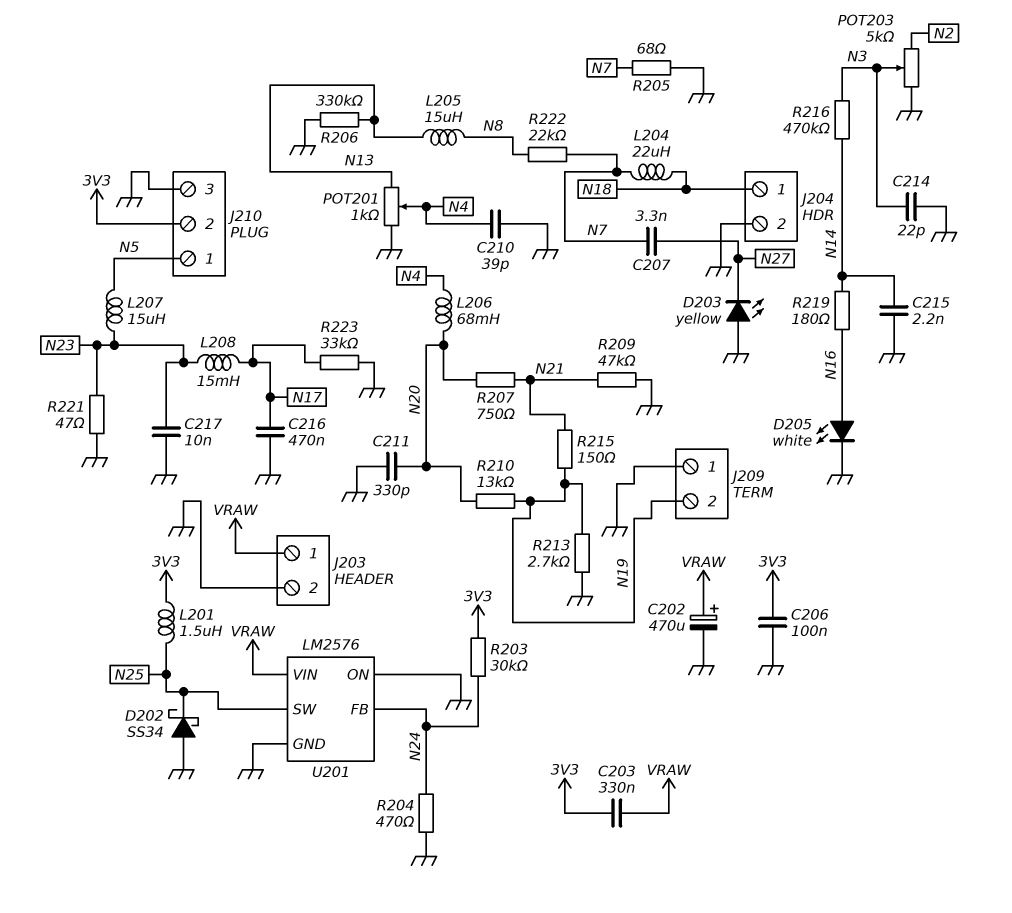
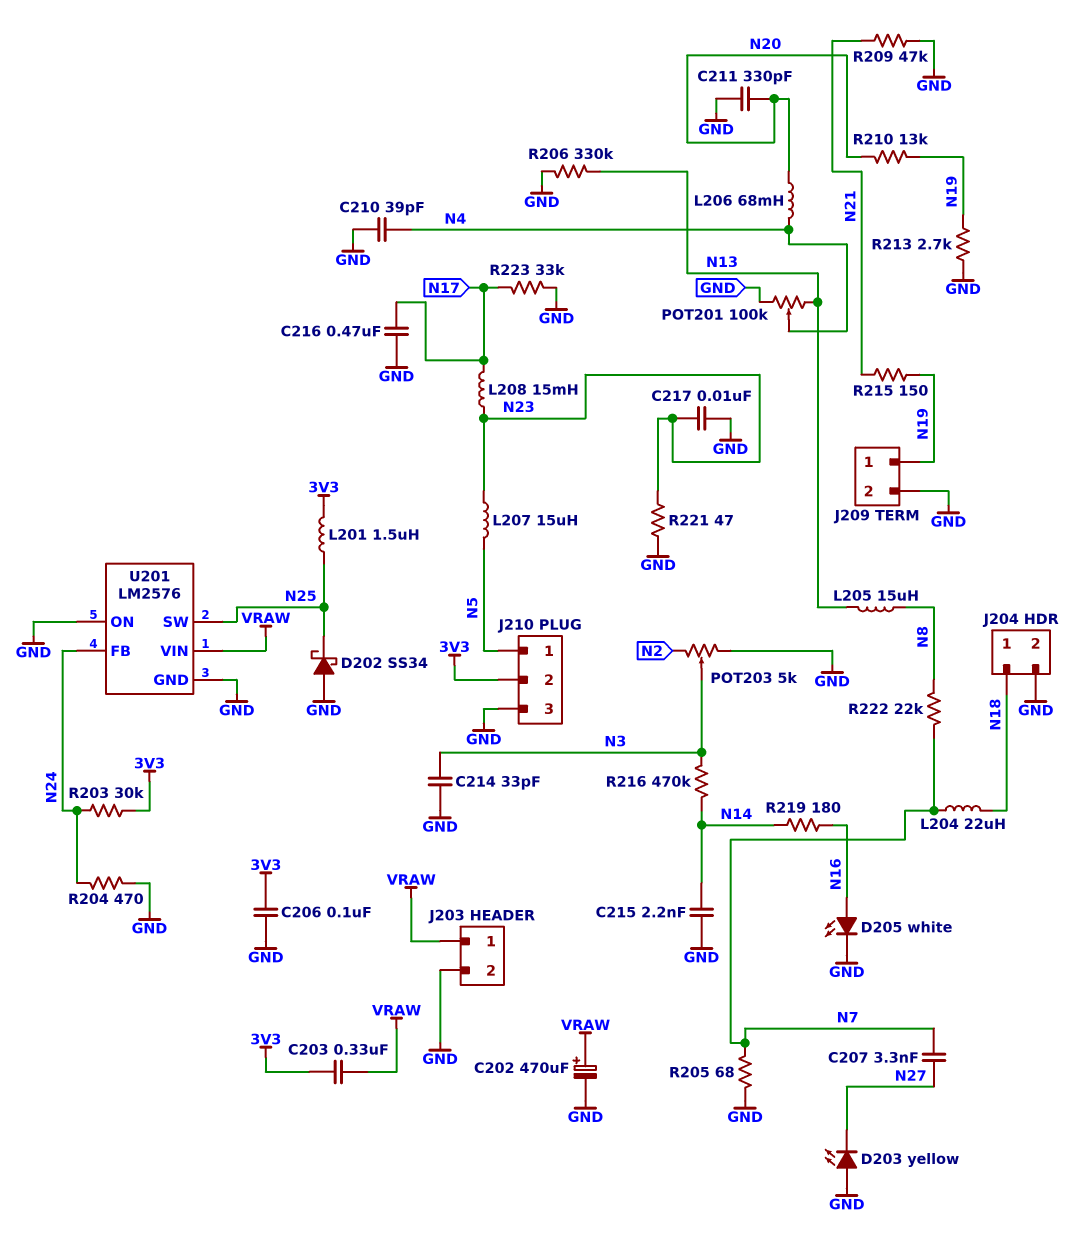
C214: 22pF (GND, N3) -> 33pF (GND, N3)
J209 pin 1: GND -> N19
J209 pin 2: N19 -> GND
POT201: 1k (GND, N13, wiper N4) -> 100k (GND, N13, wiper N4)
R207: 750 (N20, N21) -> none

